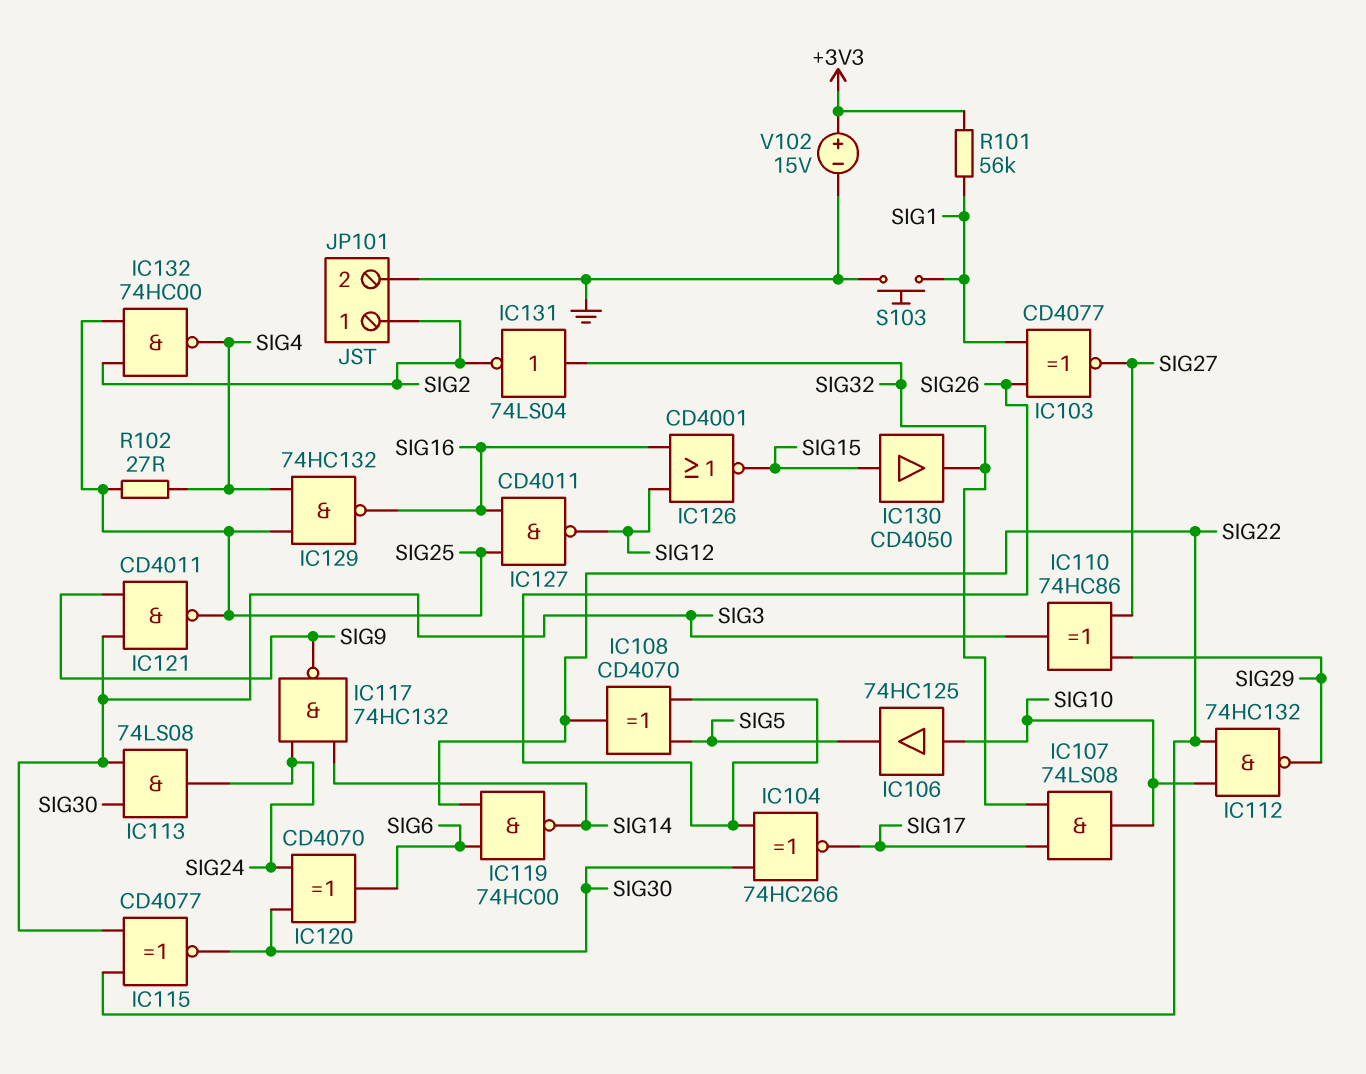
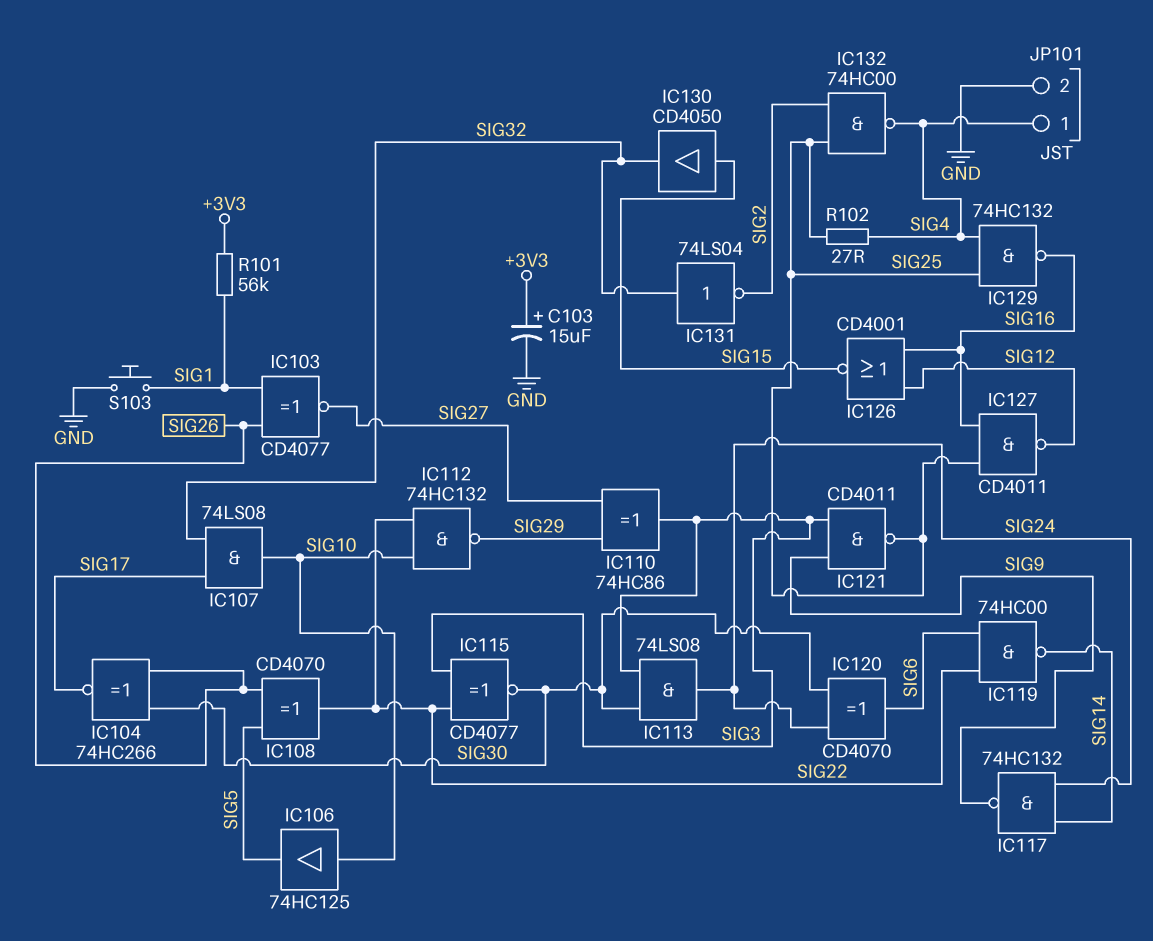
C103: none -> 15uF (plus +3V3, minus GND)
JP101 pin 1: SIG2 -> SIG4
V102: 15V (plus +3V3, minus GND) -> none

